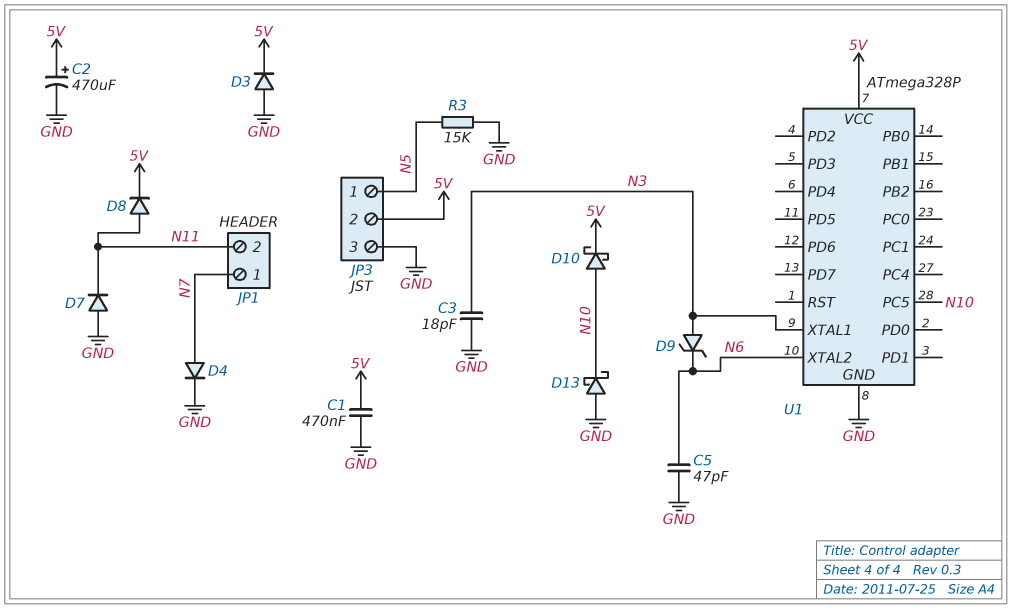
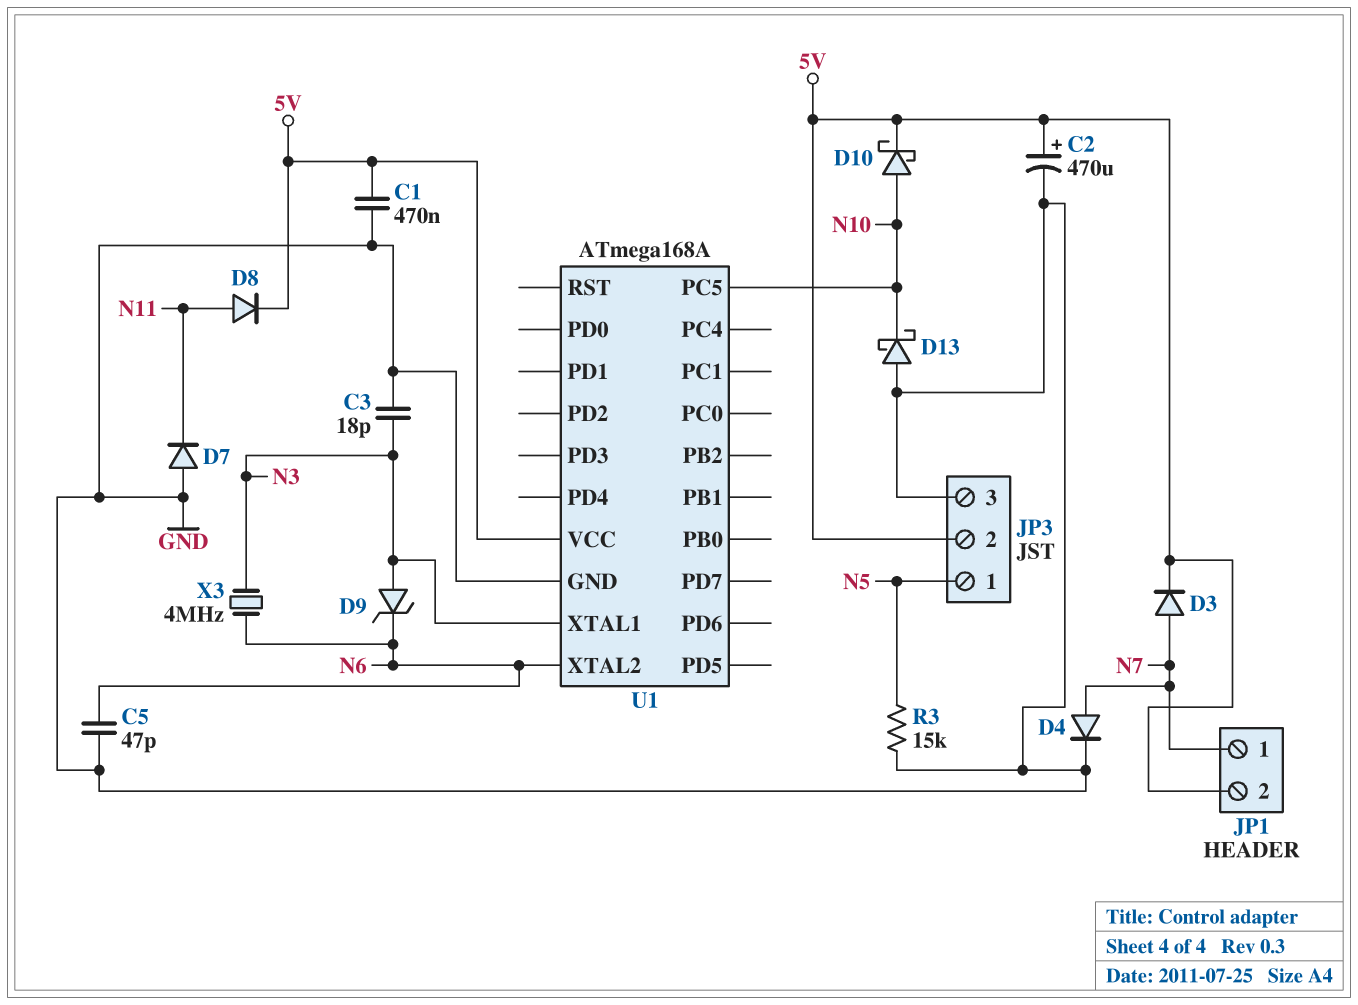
D3: diode (A GND, K 5V) -> diode (A N7, K 5V)
JP1 pin 2: N11 -> 5V
U1: ATmega328P -> ATmega168A
X3: none -> 4MHz (N3, N6)

